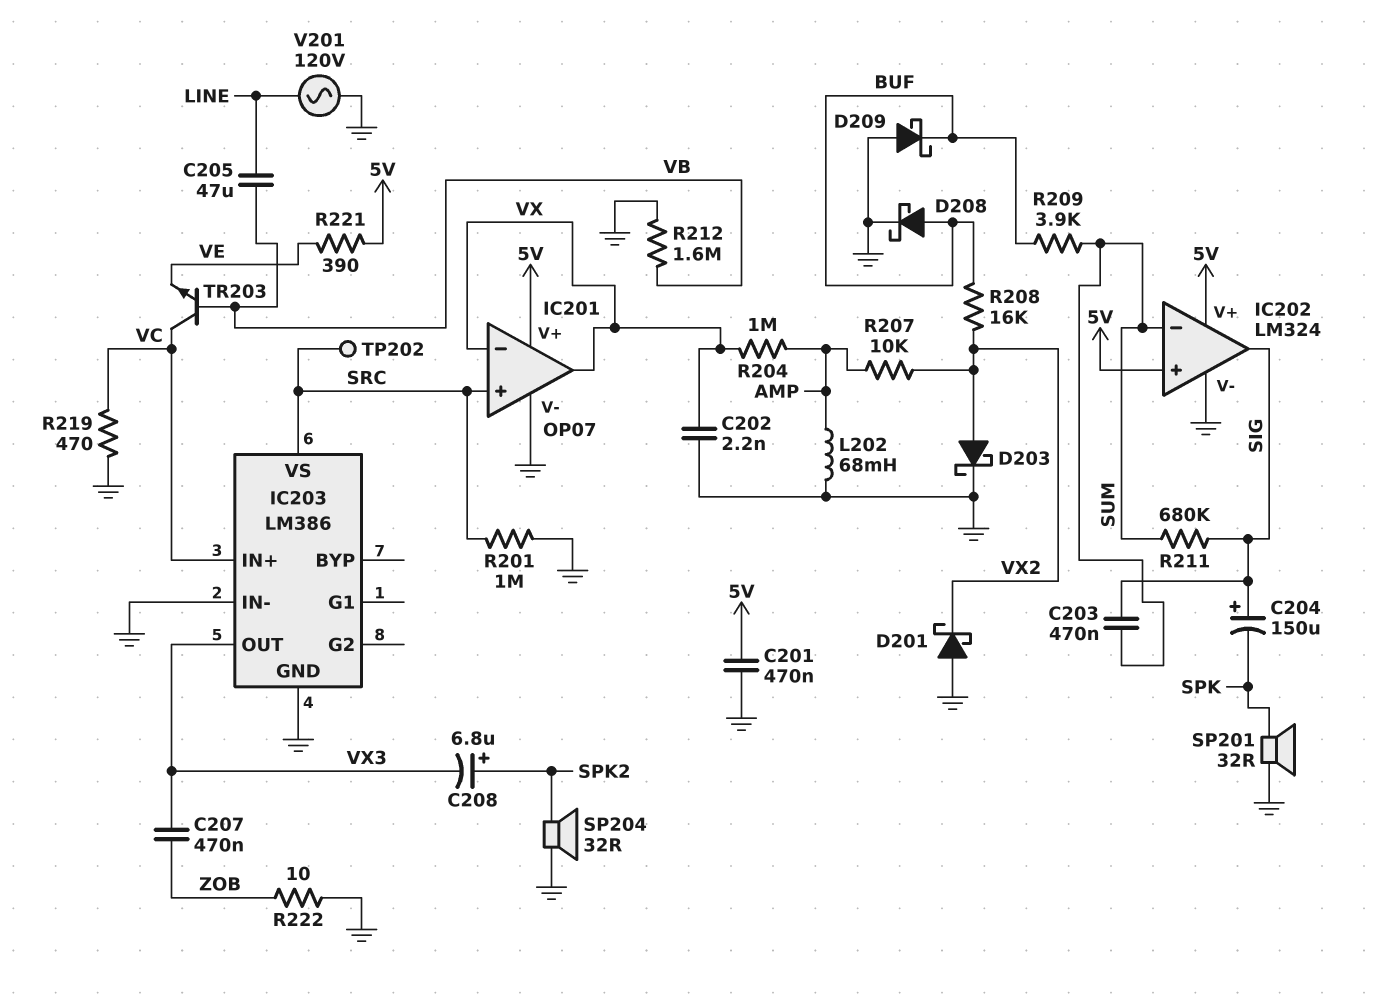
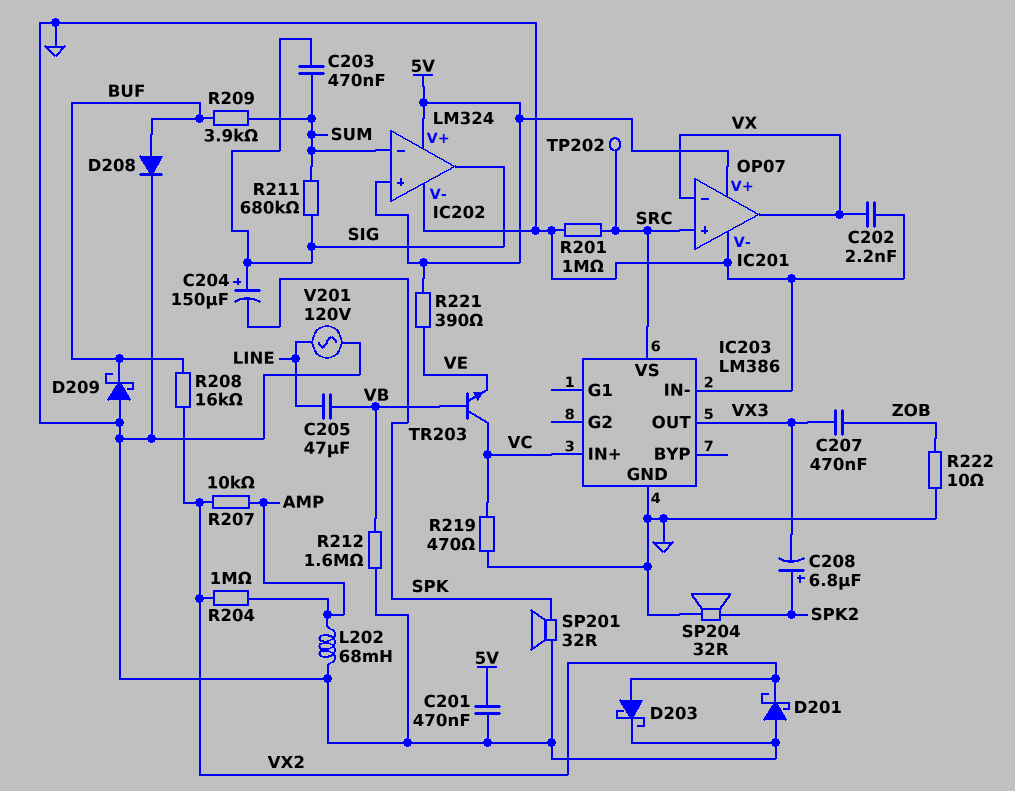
D208: schottky (A BUF, K GND) -> diode (A BUF, K GND)
R204: 1M (AMP, VX) -> 1M (AMP, VX2)

